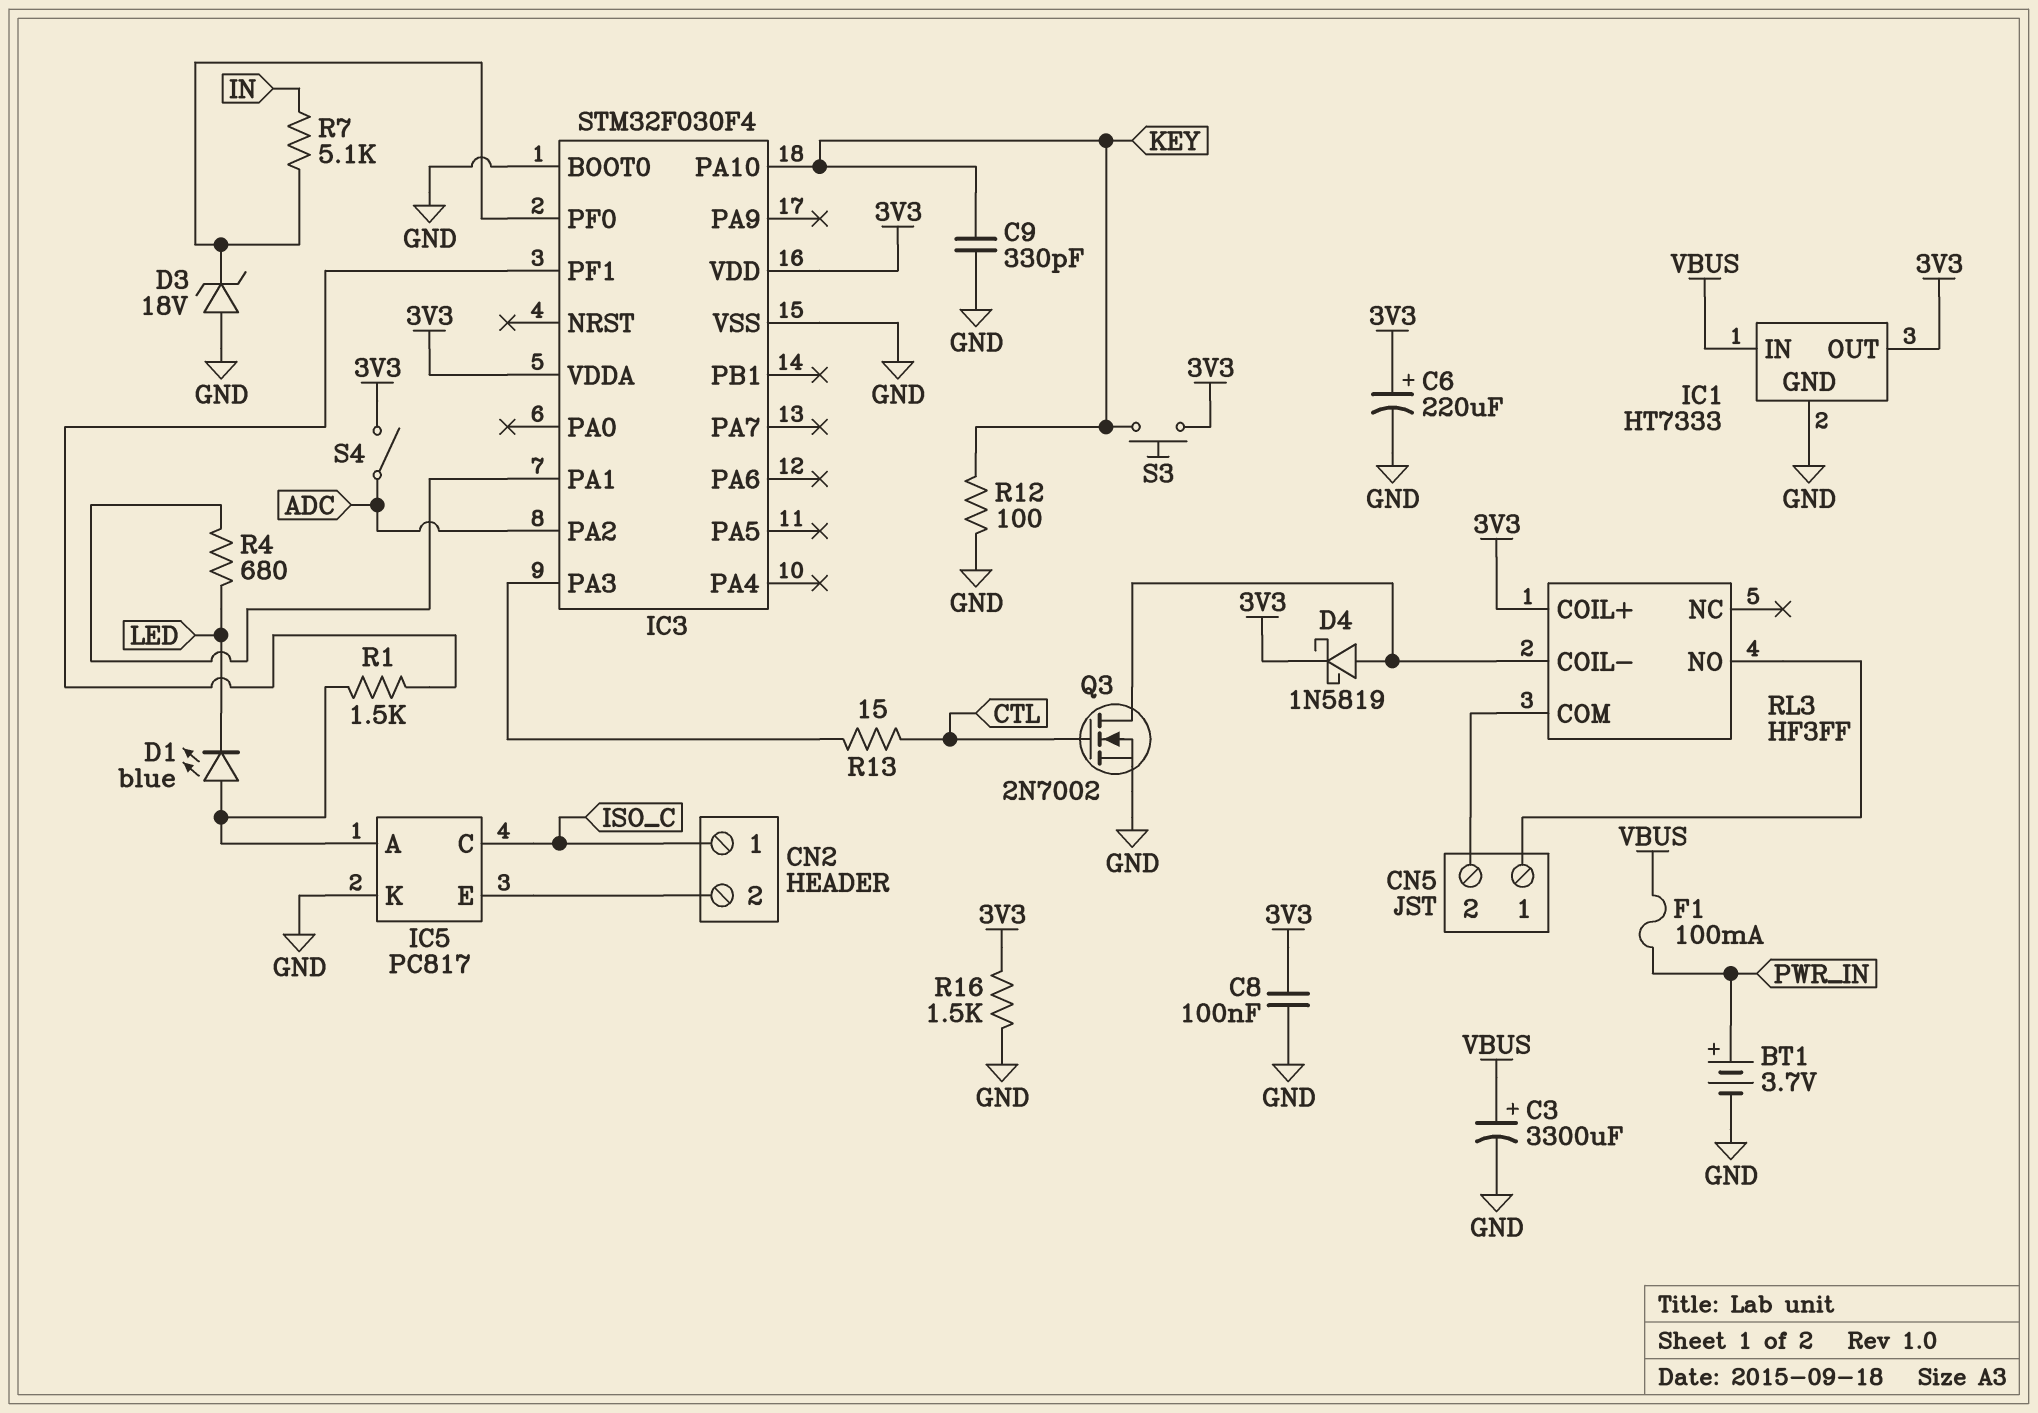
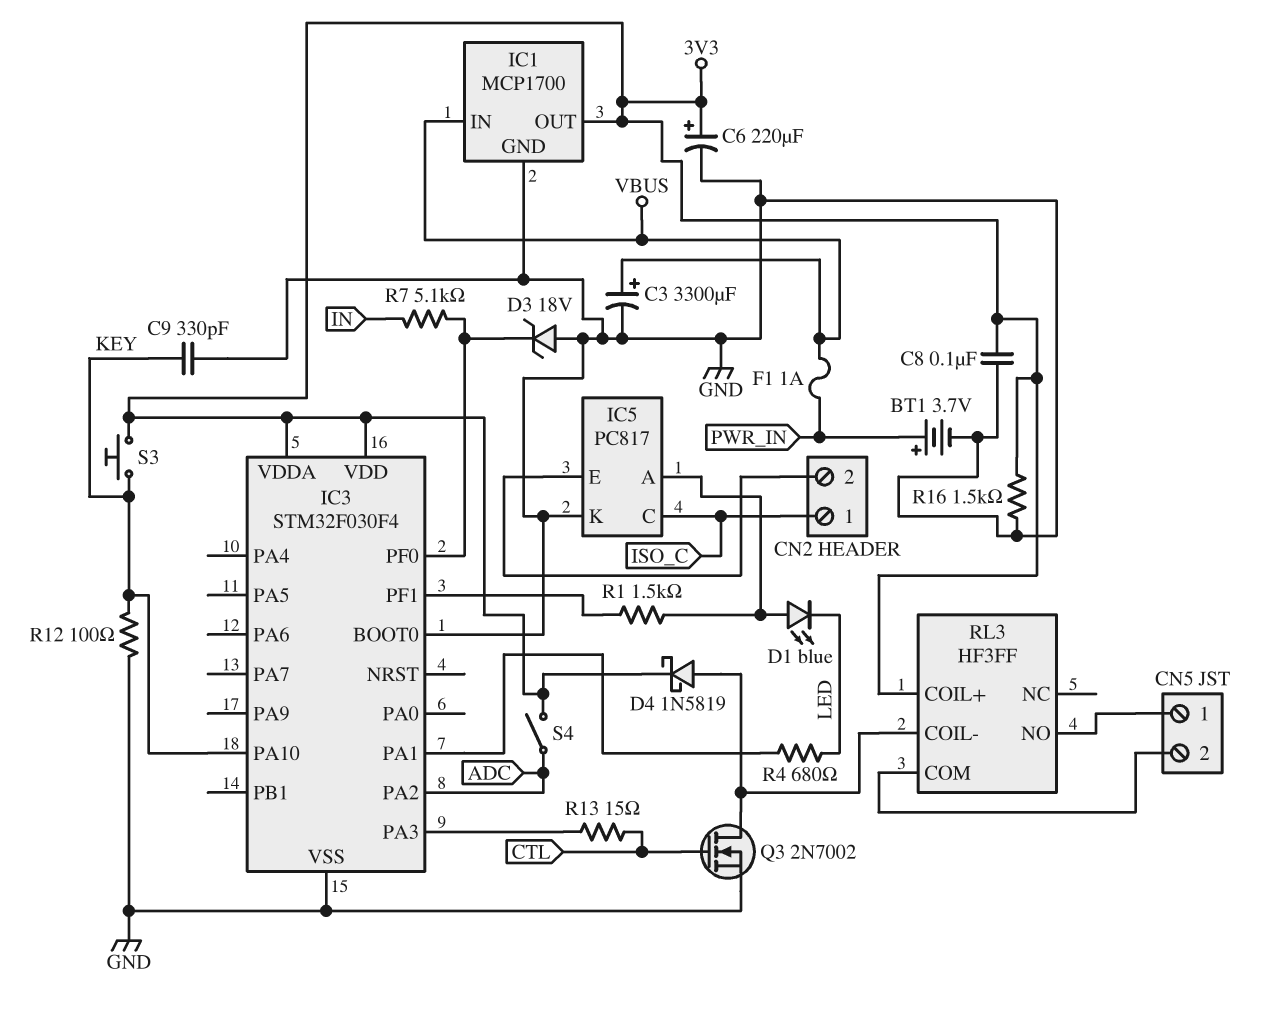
F1: 100mA (PWR_IN, VBUS) -> 1A (PWR_IN, VBUS)
IC1: HT7333 -> MCP1700

